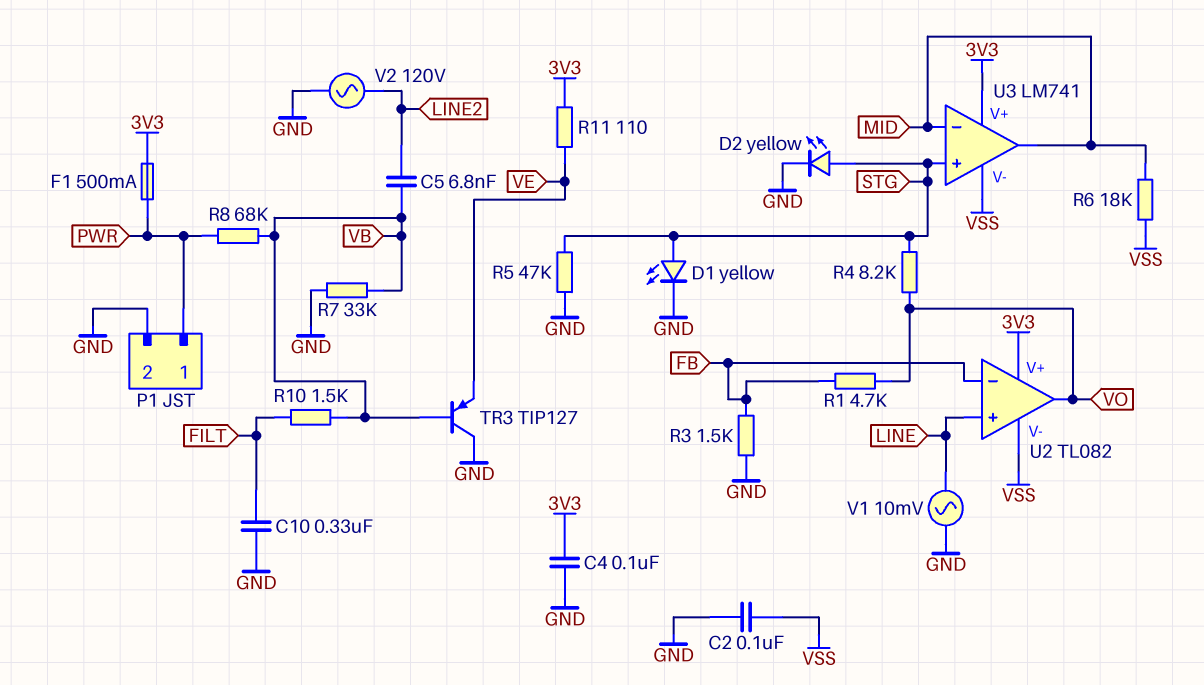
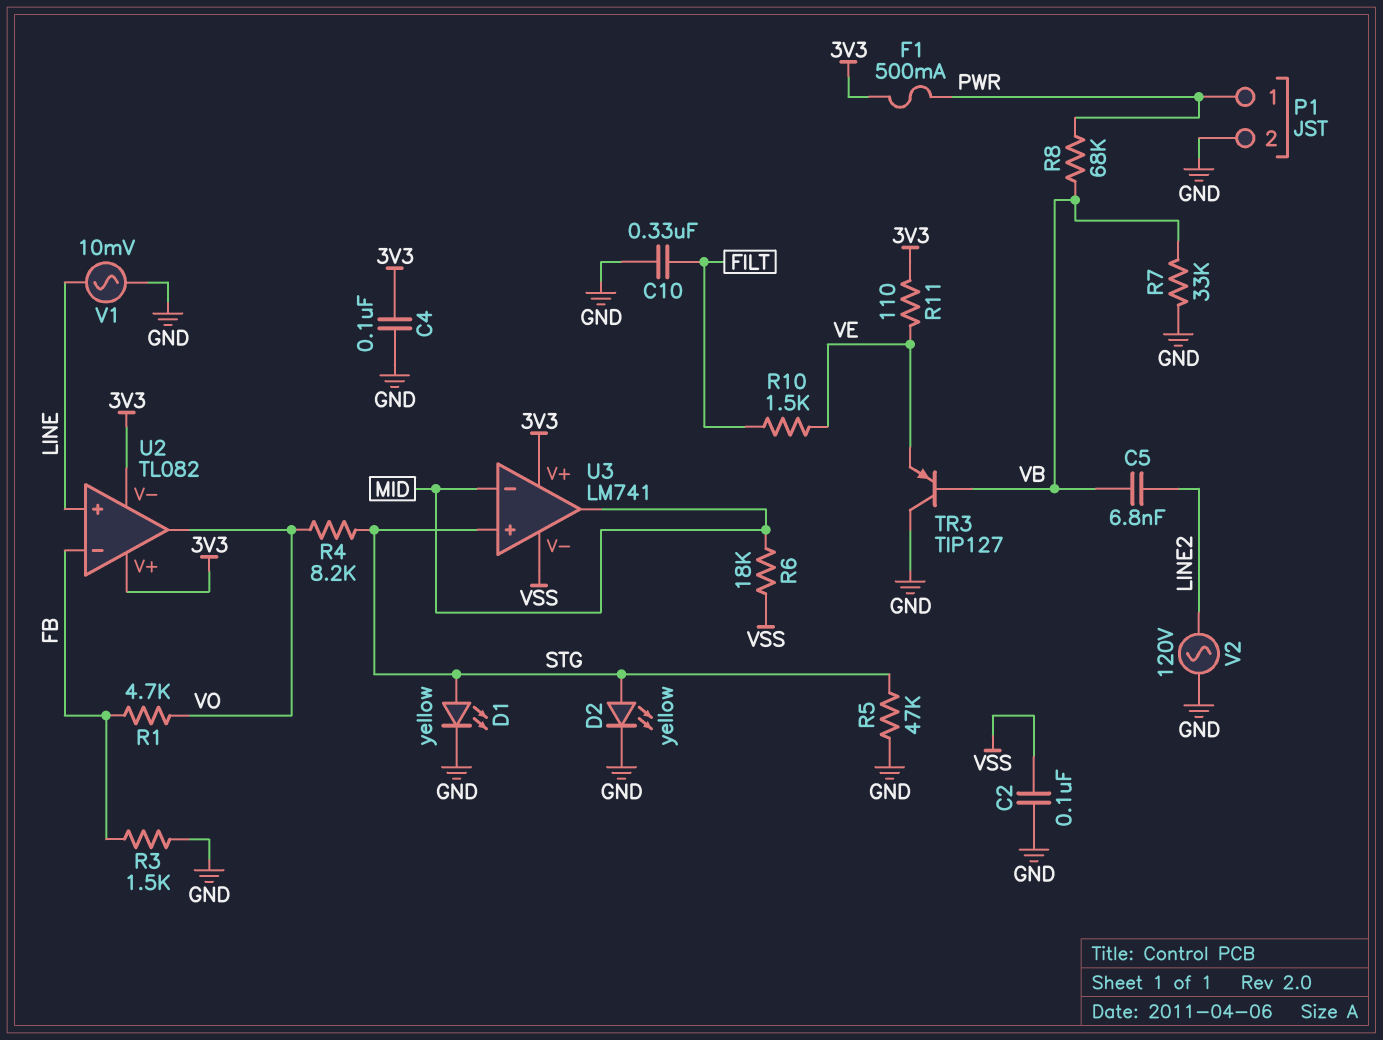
R10: 1.5k (FILT, VB) -> 1.5k (FILT, VE)
U2 pin V-: VSS -> 3V3

